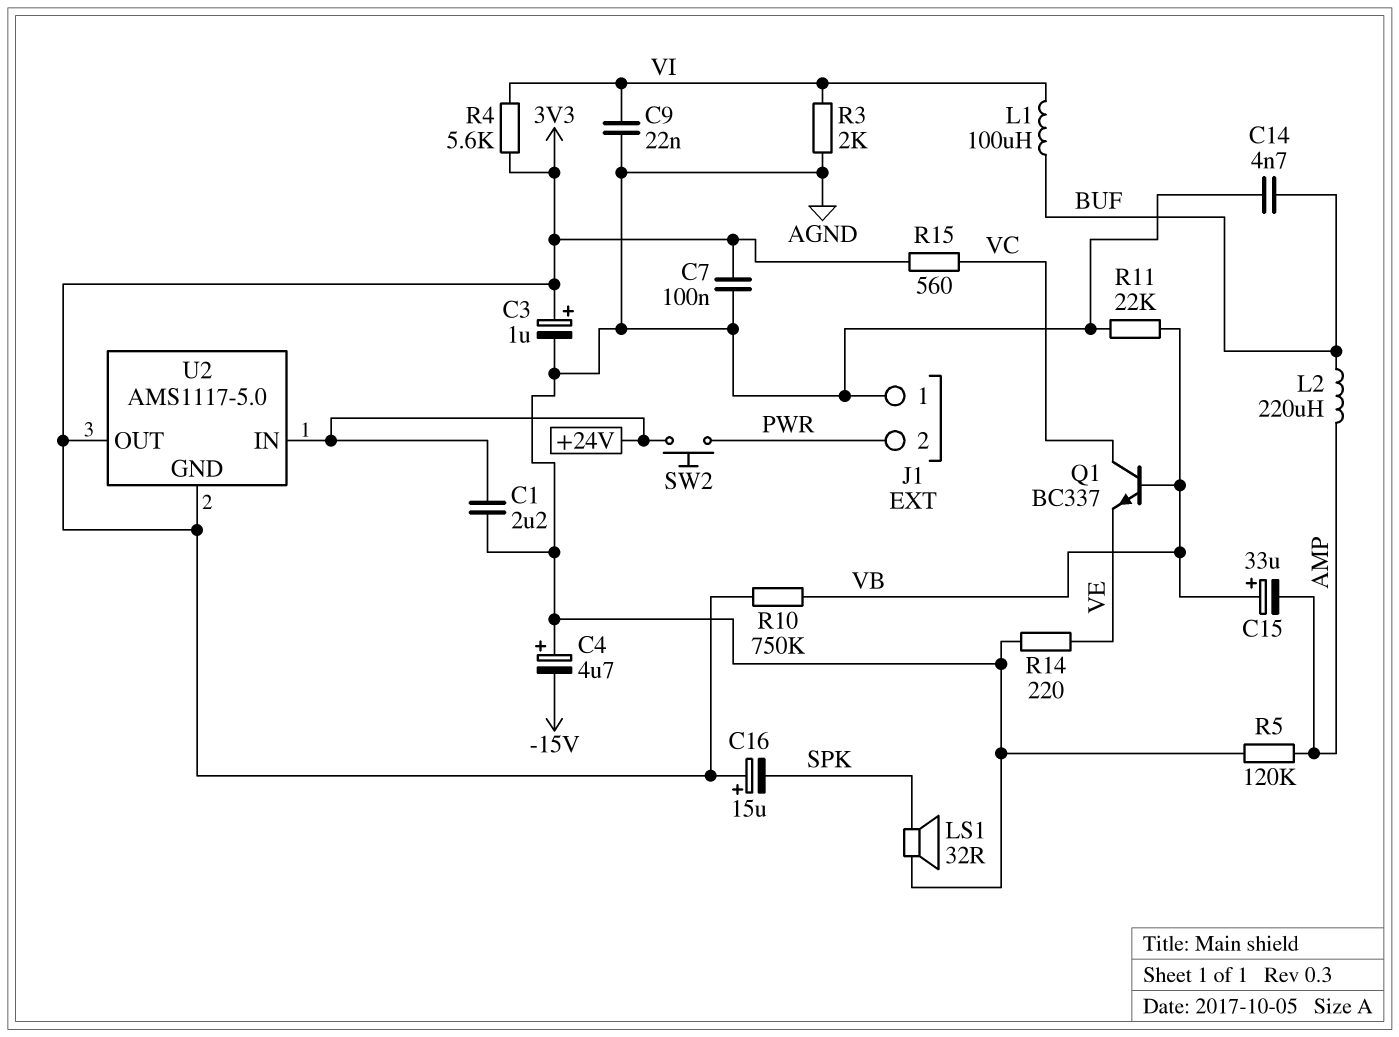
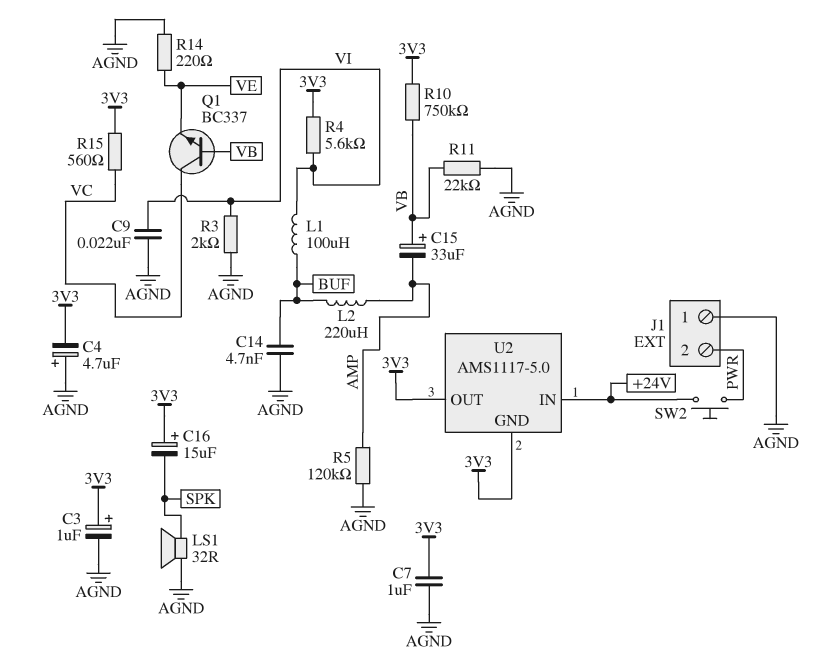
C1: 2.2uF (+24V, AGND) -> none
C4: 4.7uF (plus AGND, minus -15V) -> 4.7uF (plus AGND, minus 3V3)
C7: 100nF (3V3, AGND) -> 1uF (3V3, AGND)

